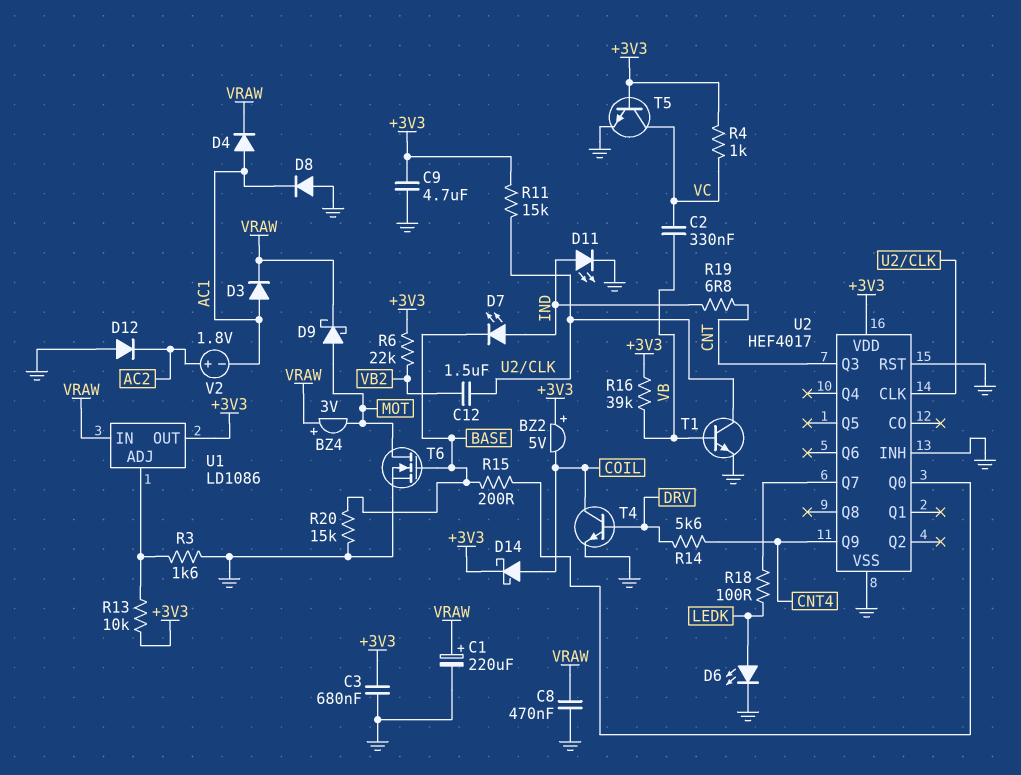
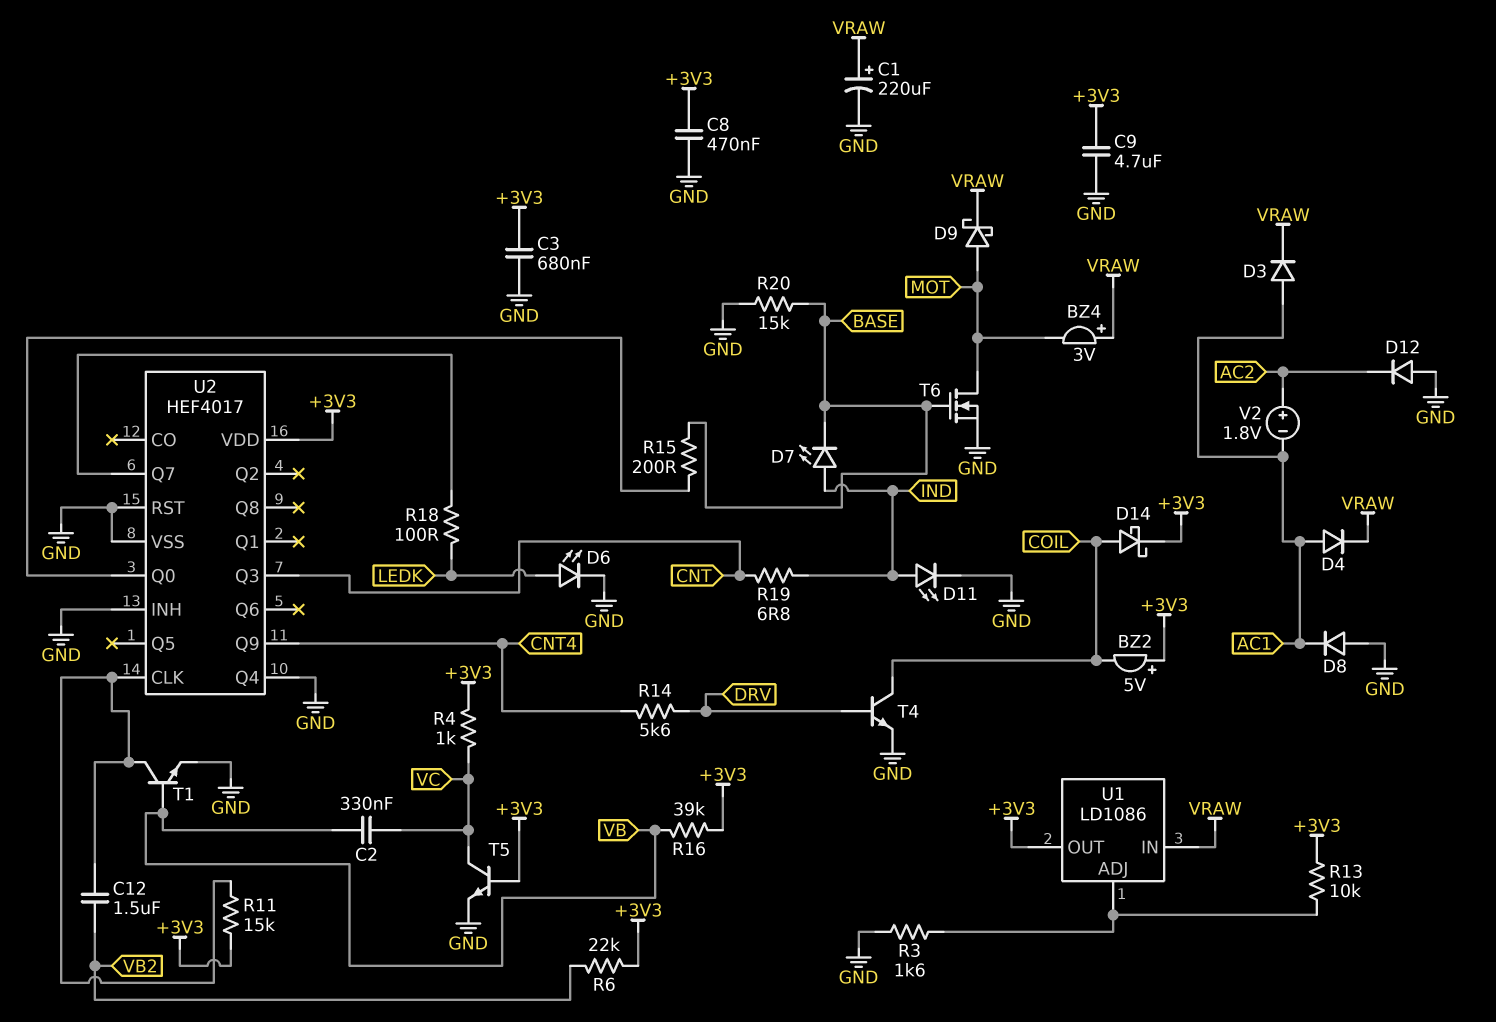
C8: 470nF (GND, VRAW) -> 470nF (+3V3, GND)
U2 pin Q4: none -> GND

